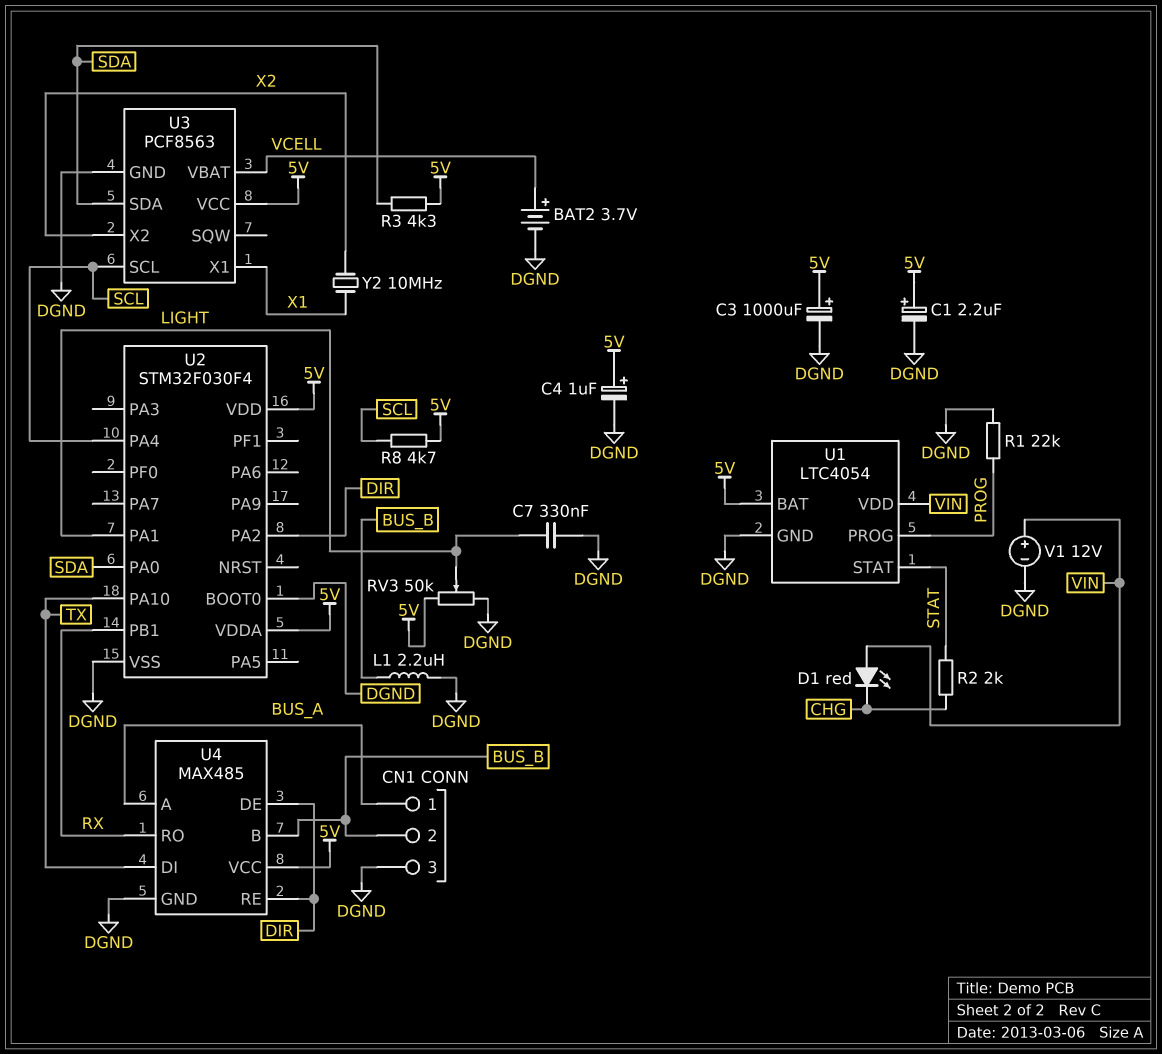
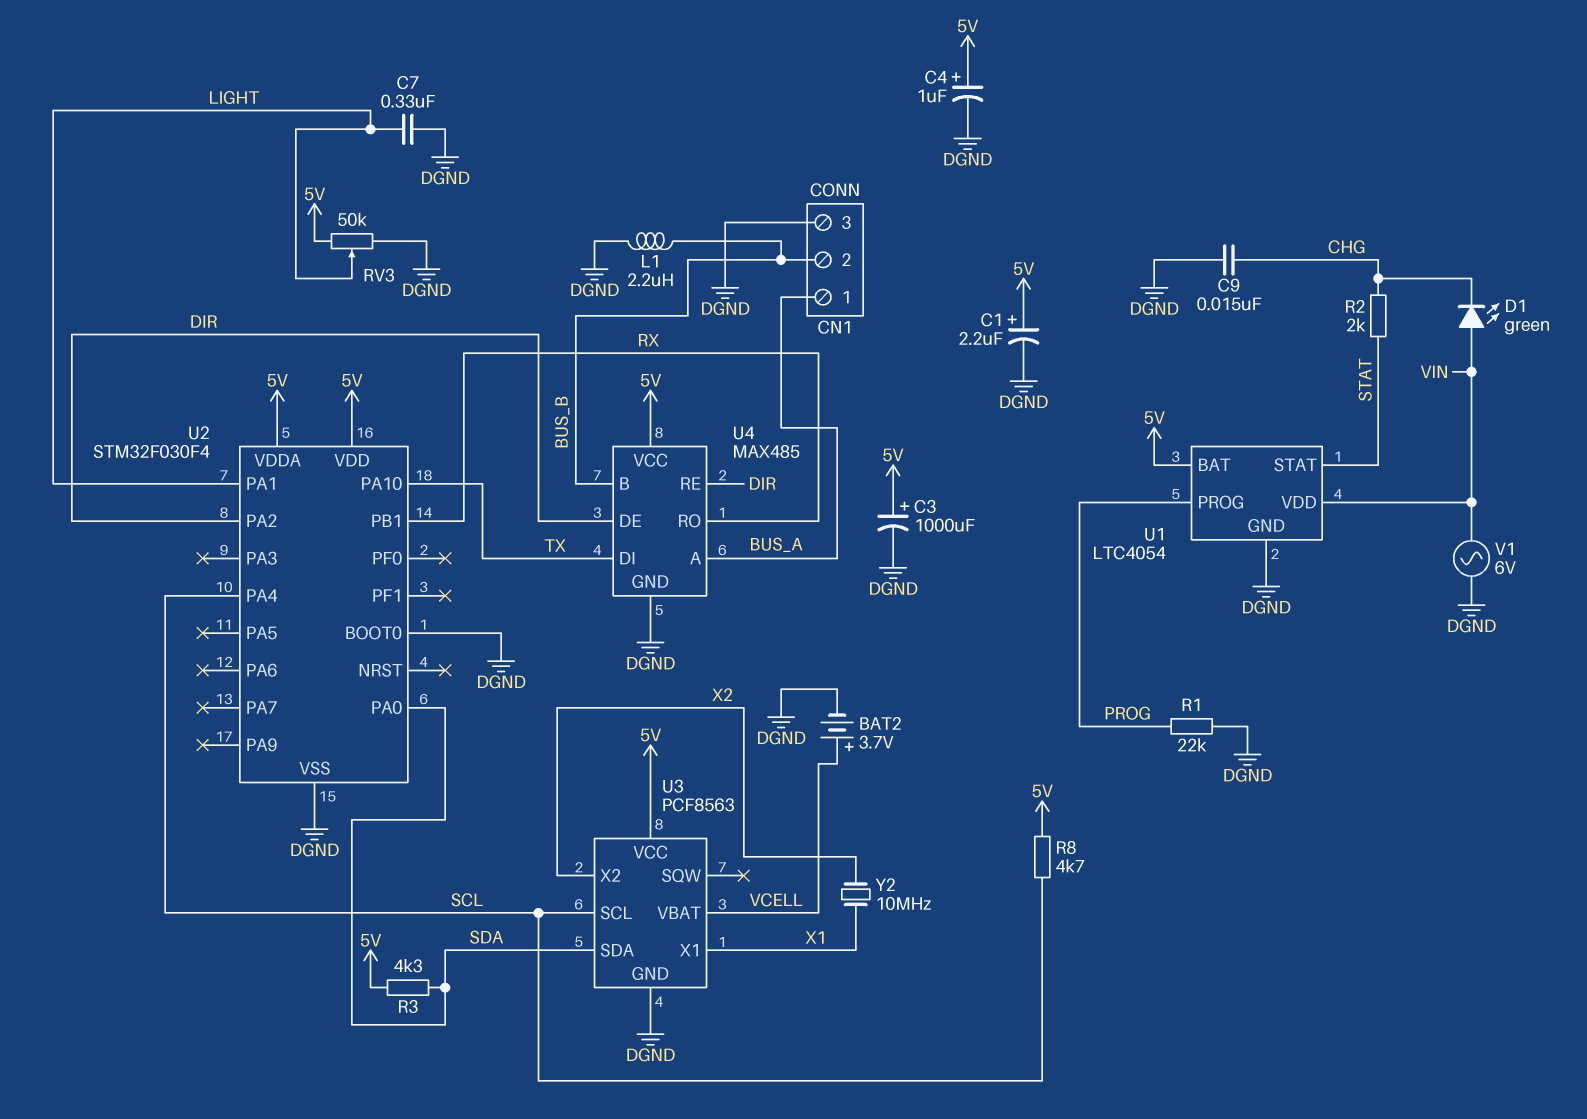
C9: none -> 15nF (CHG, DGND)
D1: LED red (A VIN, K CHG) -> LED green (A VIN, K CHG)
V1: 12V (plus VIN, minus DGND) -> AC 6V (DGND, VIN)

